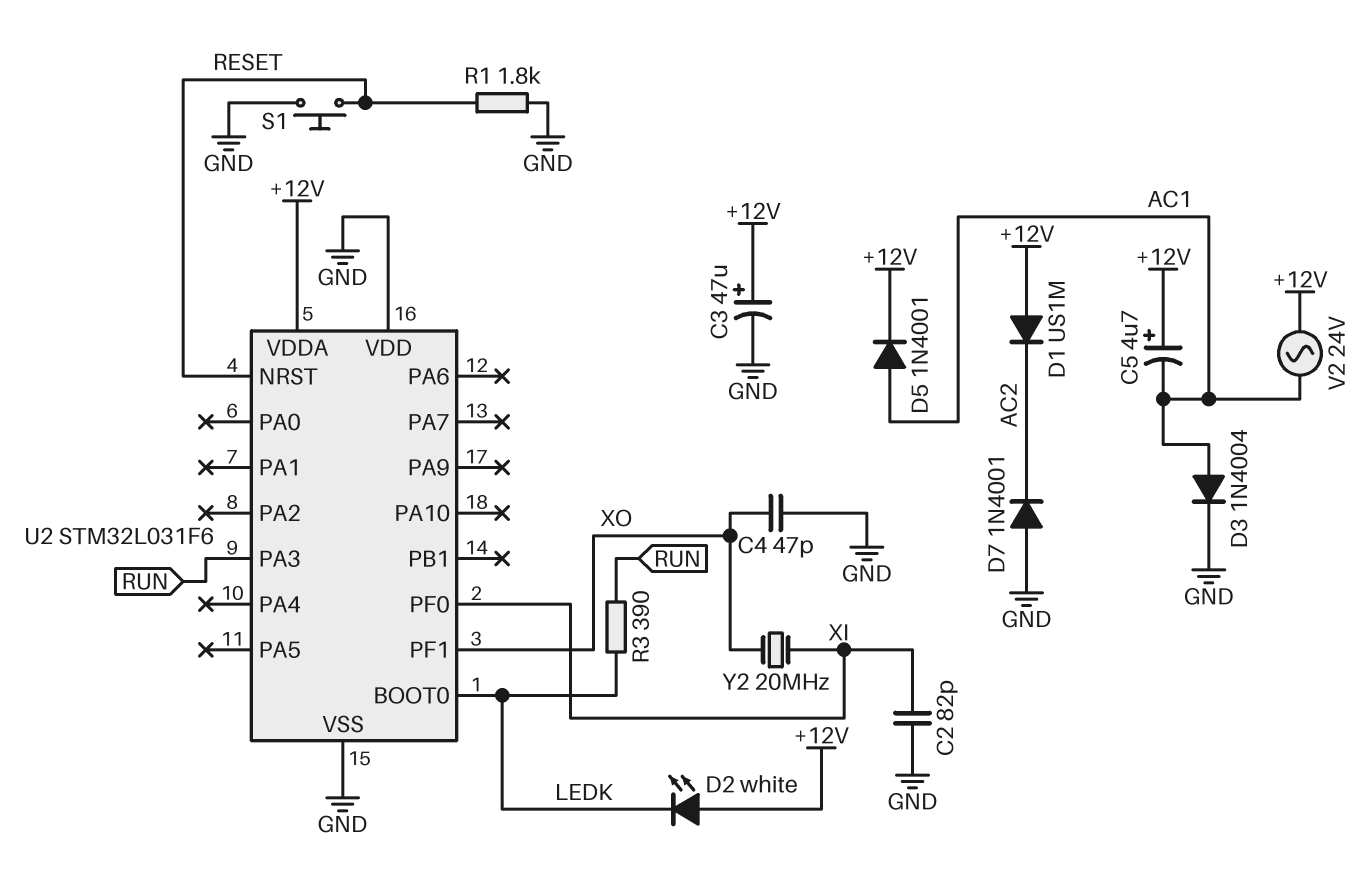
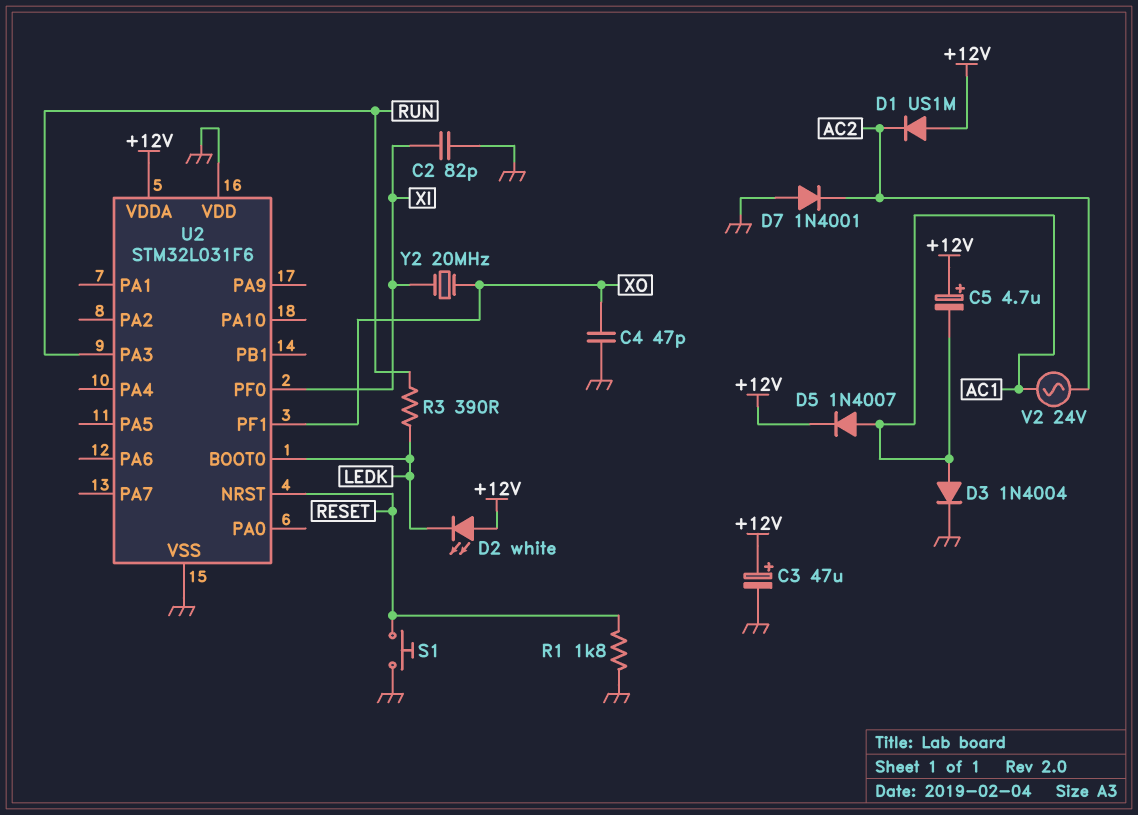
D5: diode 1N4001 (A AC1, K +12V) -> diode 1N4007 (A AC1, K +12V)
V2: AC 24V (+12V, AC1) -> AC 24V (AC1, AC2)

